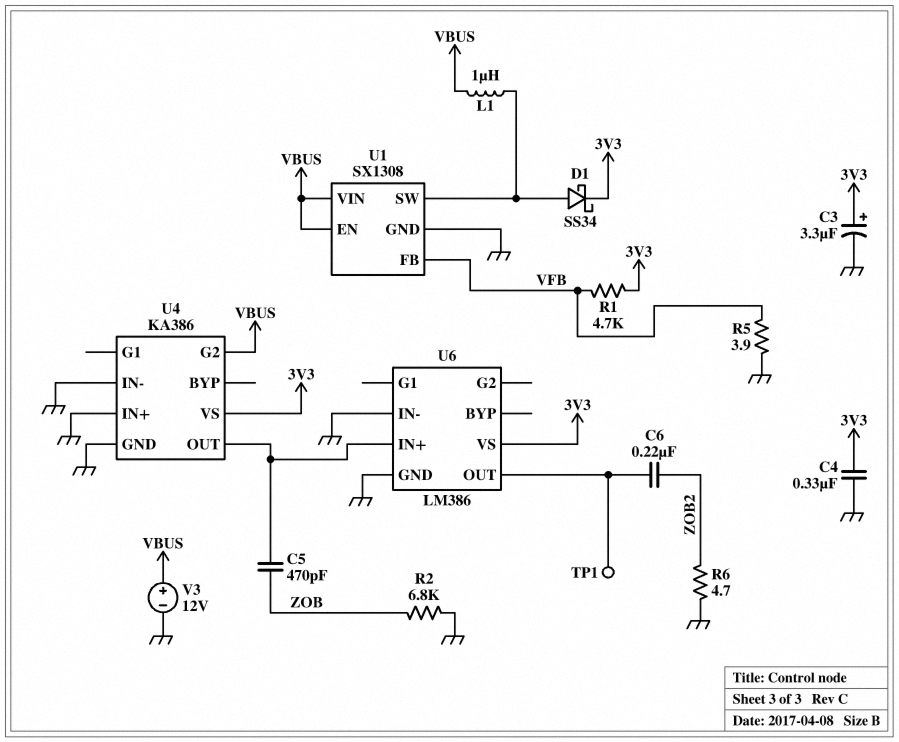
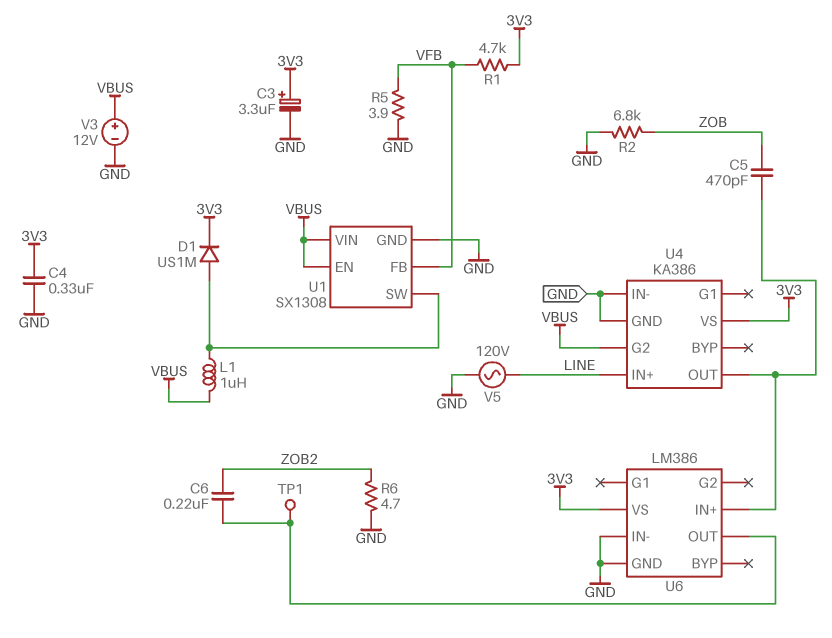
D1: schottky SS34 (A U1/SW, K 3V3) -> diode US1M (A U1/SW, K 3V3)
U4 pin IN+: GND -> LINE
V5: none -> AC 120V (GND, LINE)

